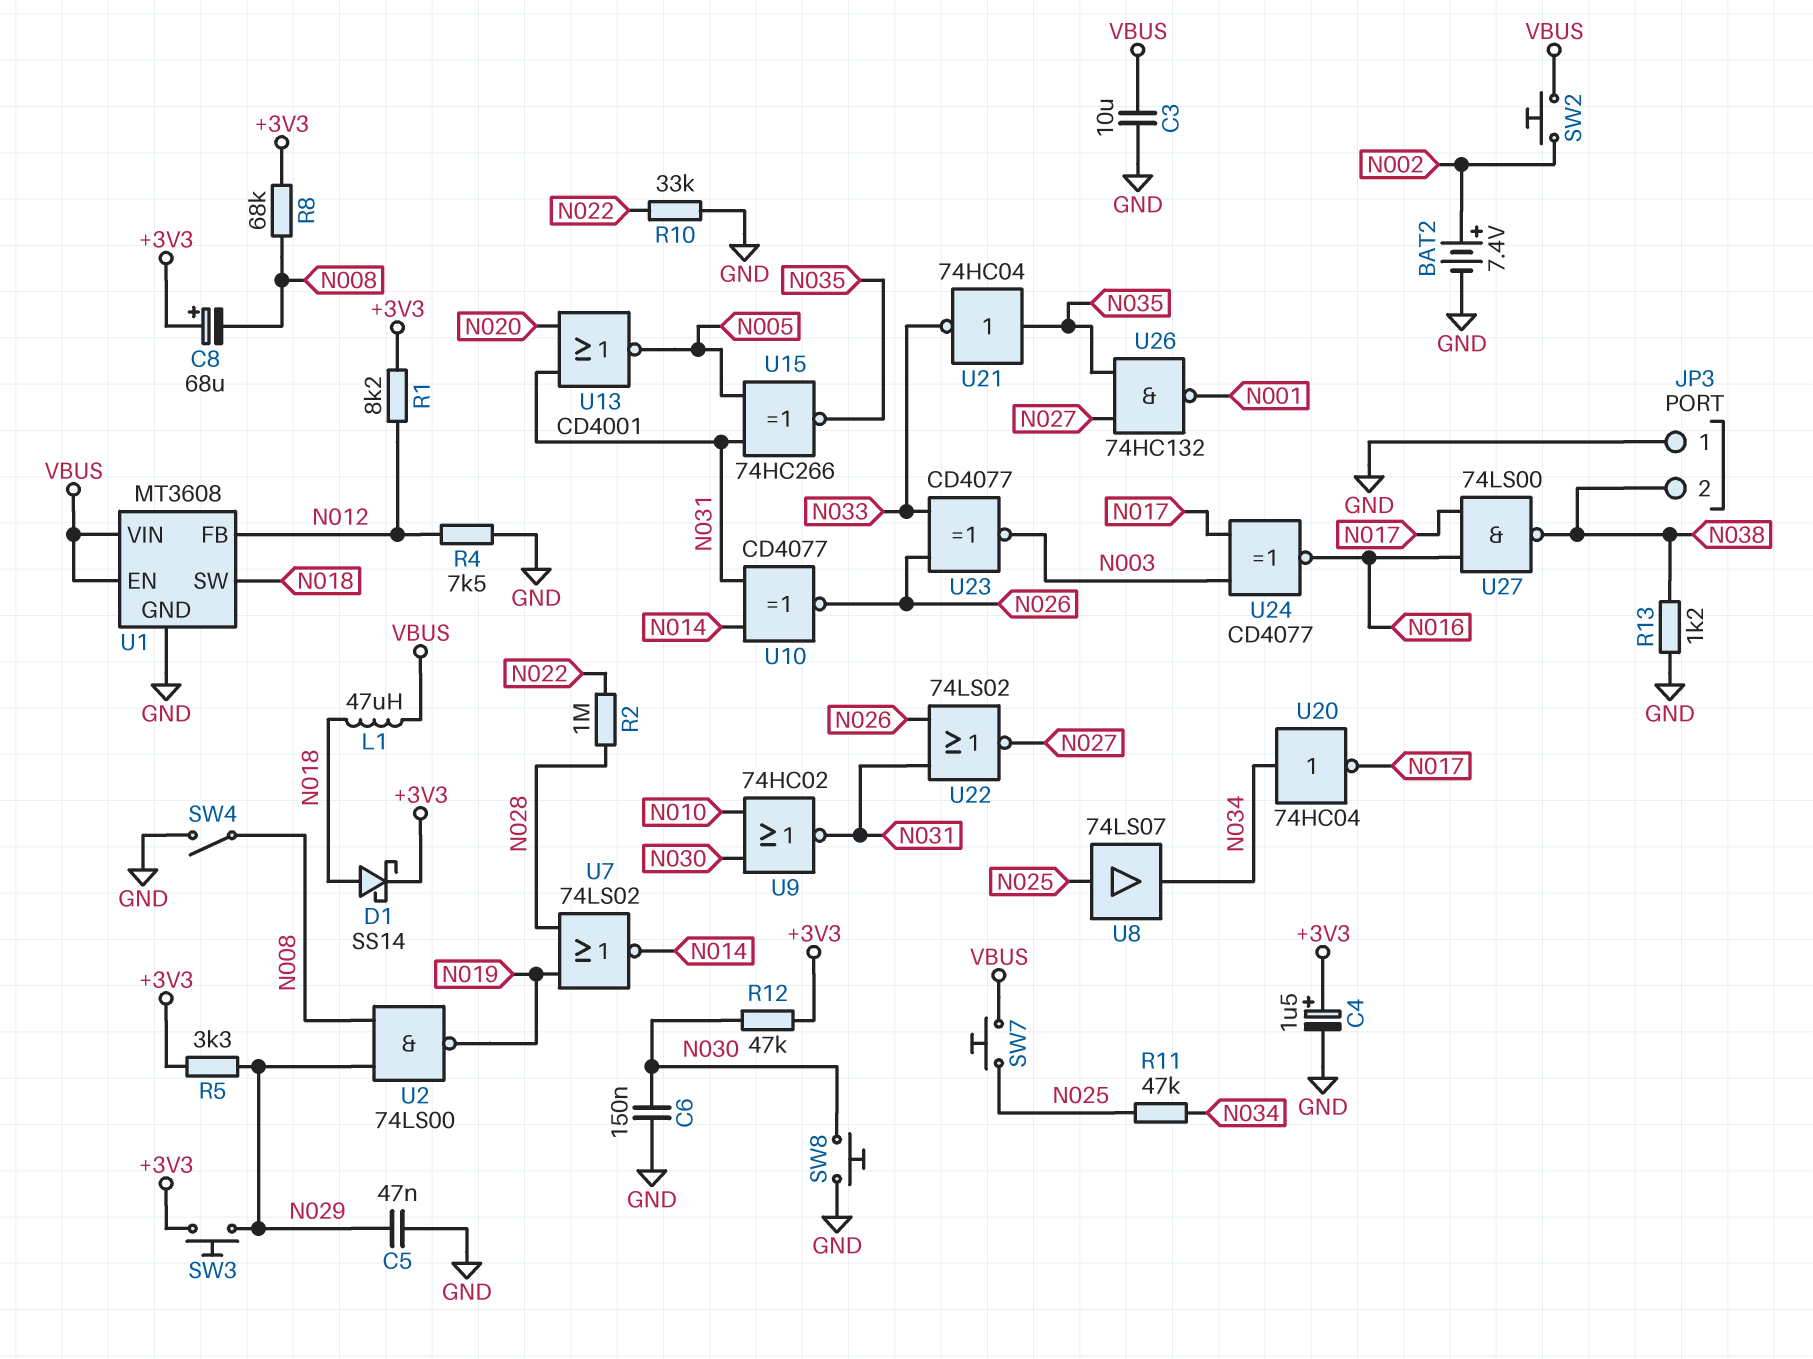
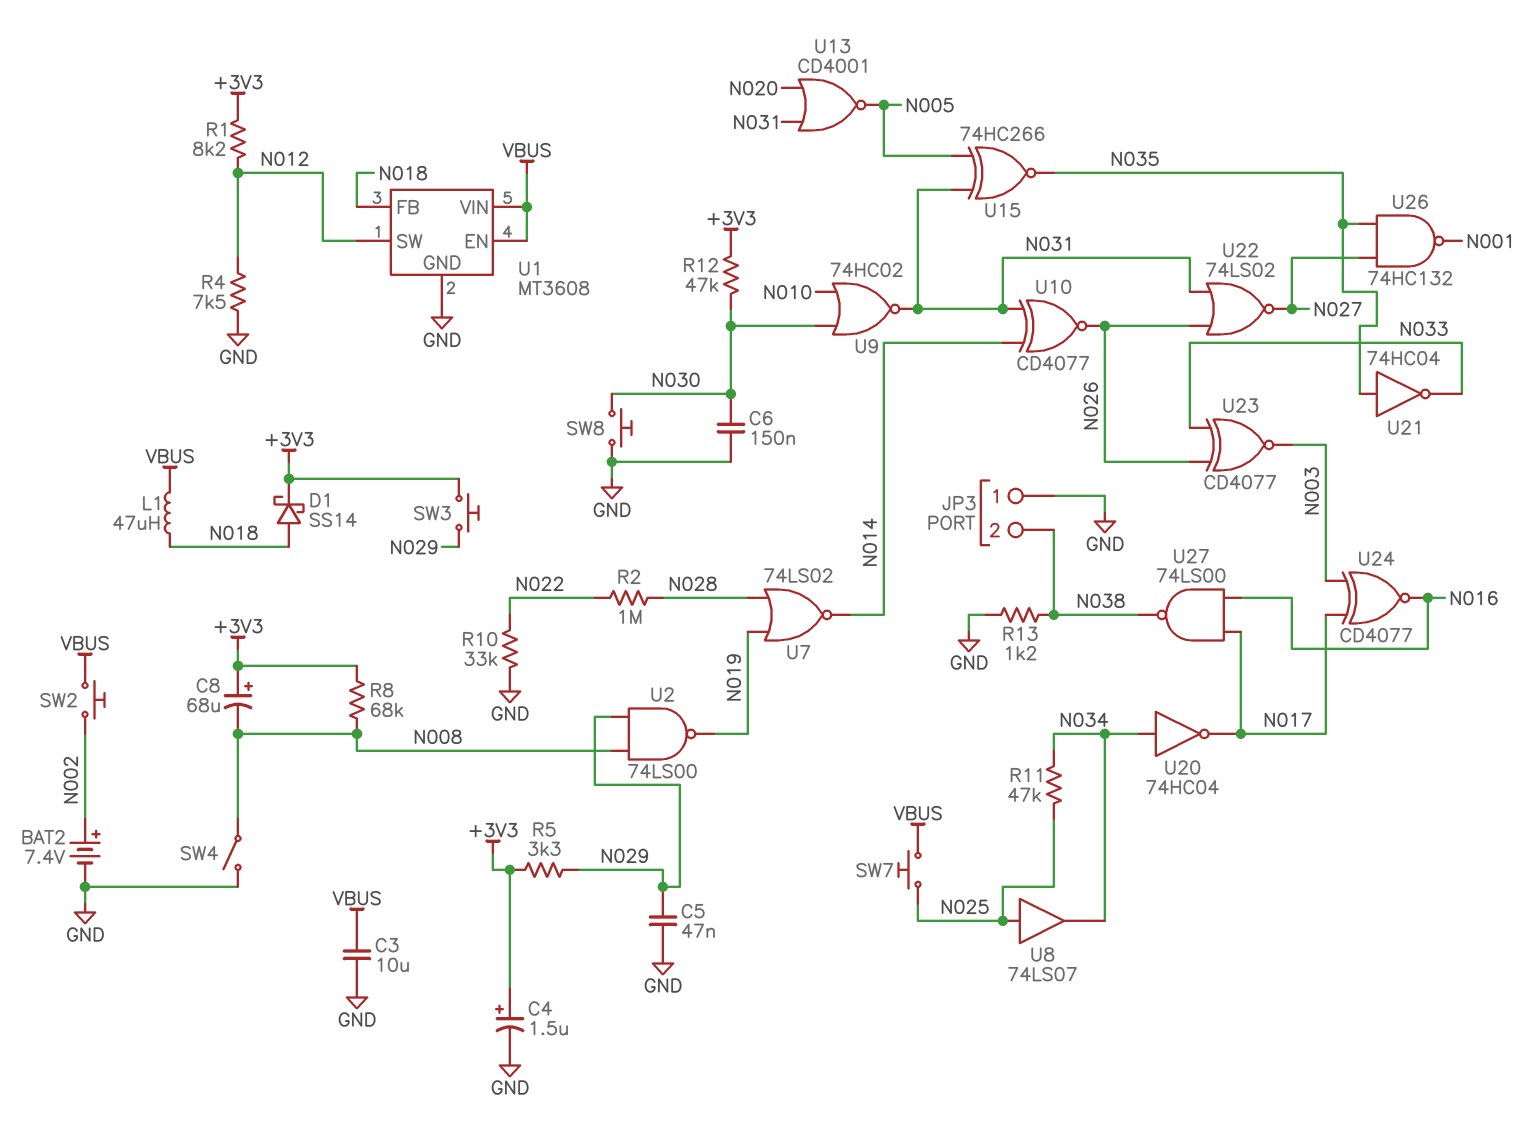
U1 pin FB: N012 -> N018
U1 pin SW: N018 -> N012

